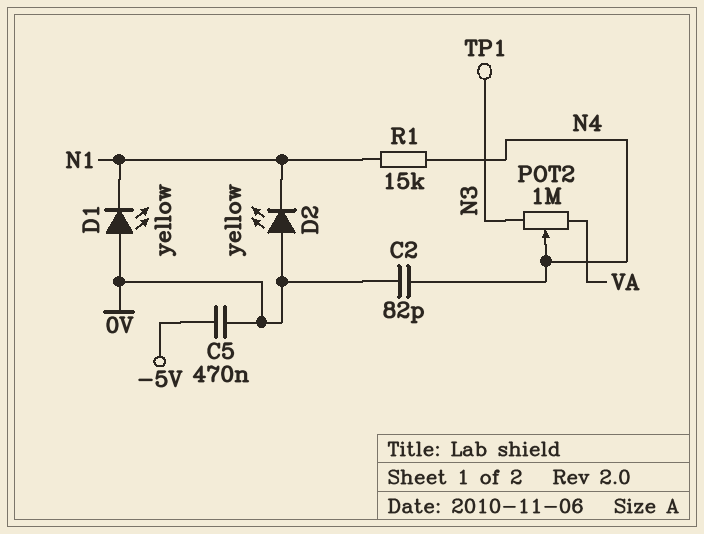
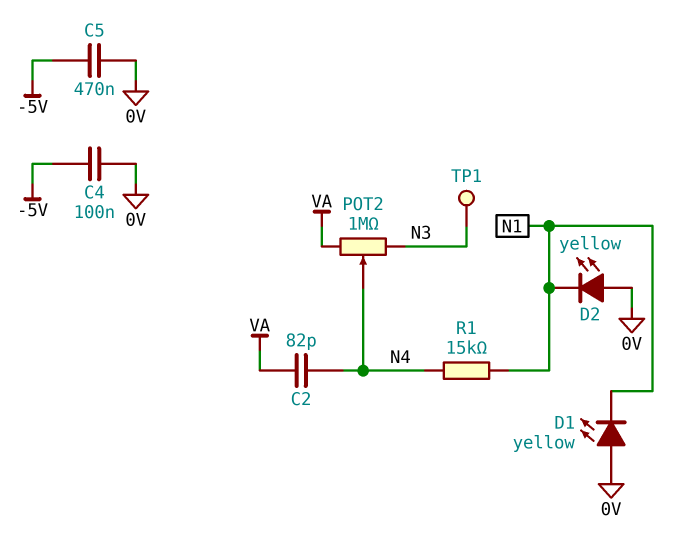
C2: 82pF (0V, N4) -> 82pF (N4, VA)
C4: none -> 100nF (-5V, 0V)

